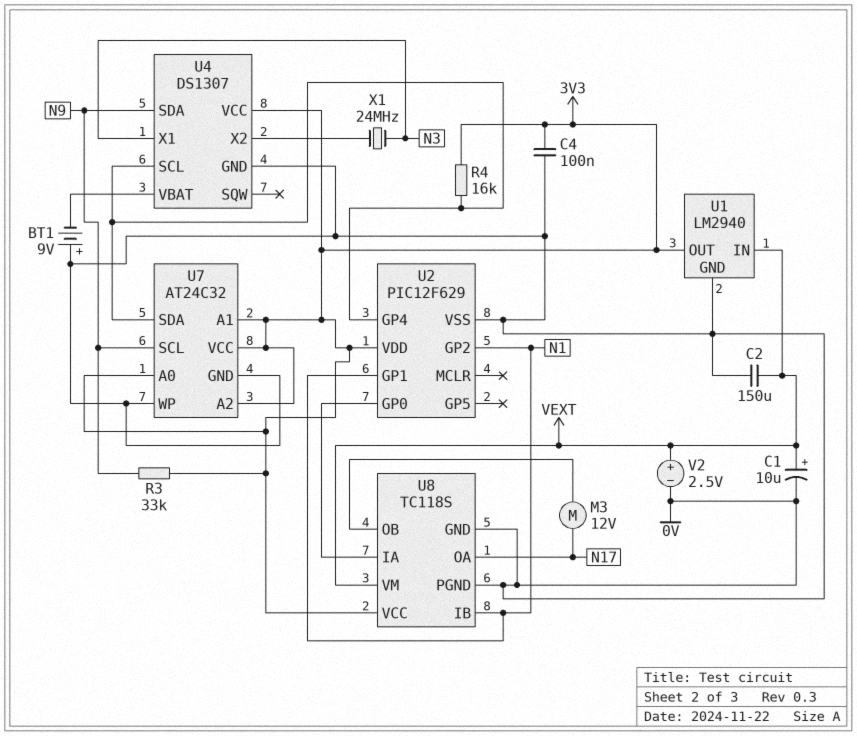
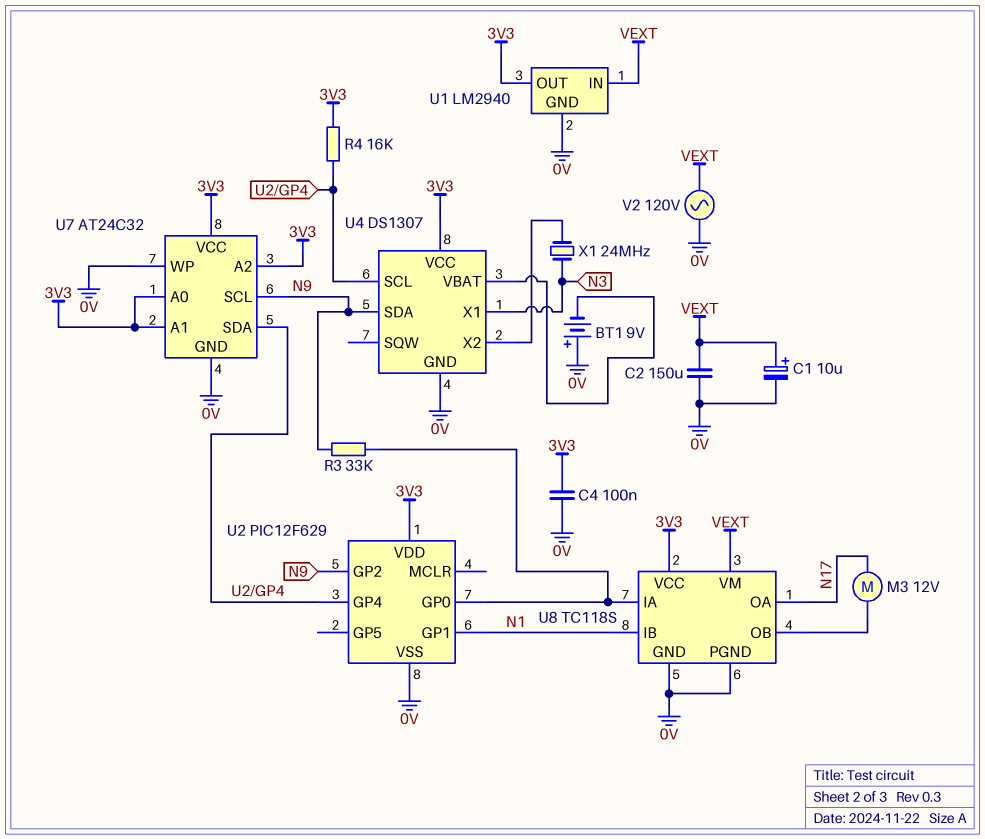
R3: 33k (3V3, N9) -> 33k (N9, U2/GP0)
U2 pin GP2: N1 -> N9
V2: 2.5V (plus VEXT, minus 0V) -> AC 120V (0V, VEXT)

